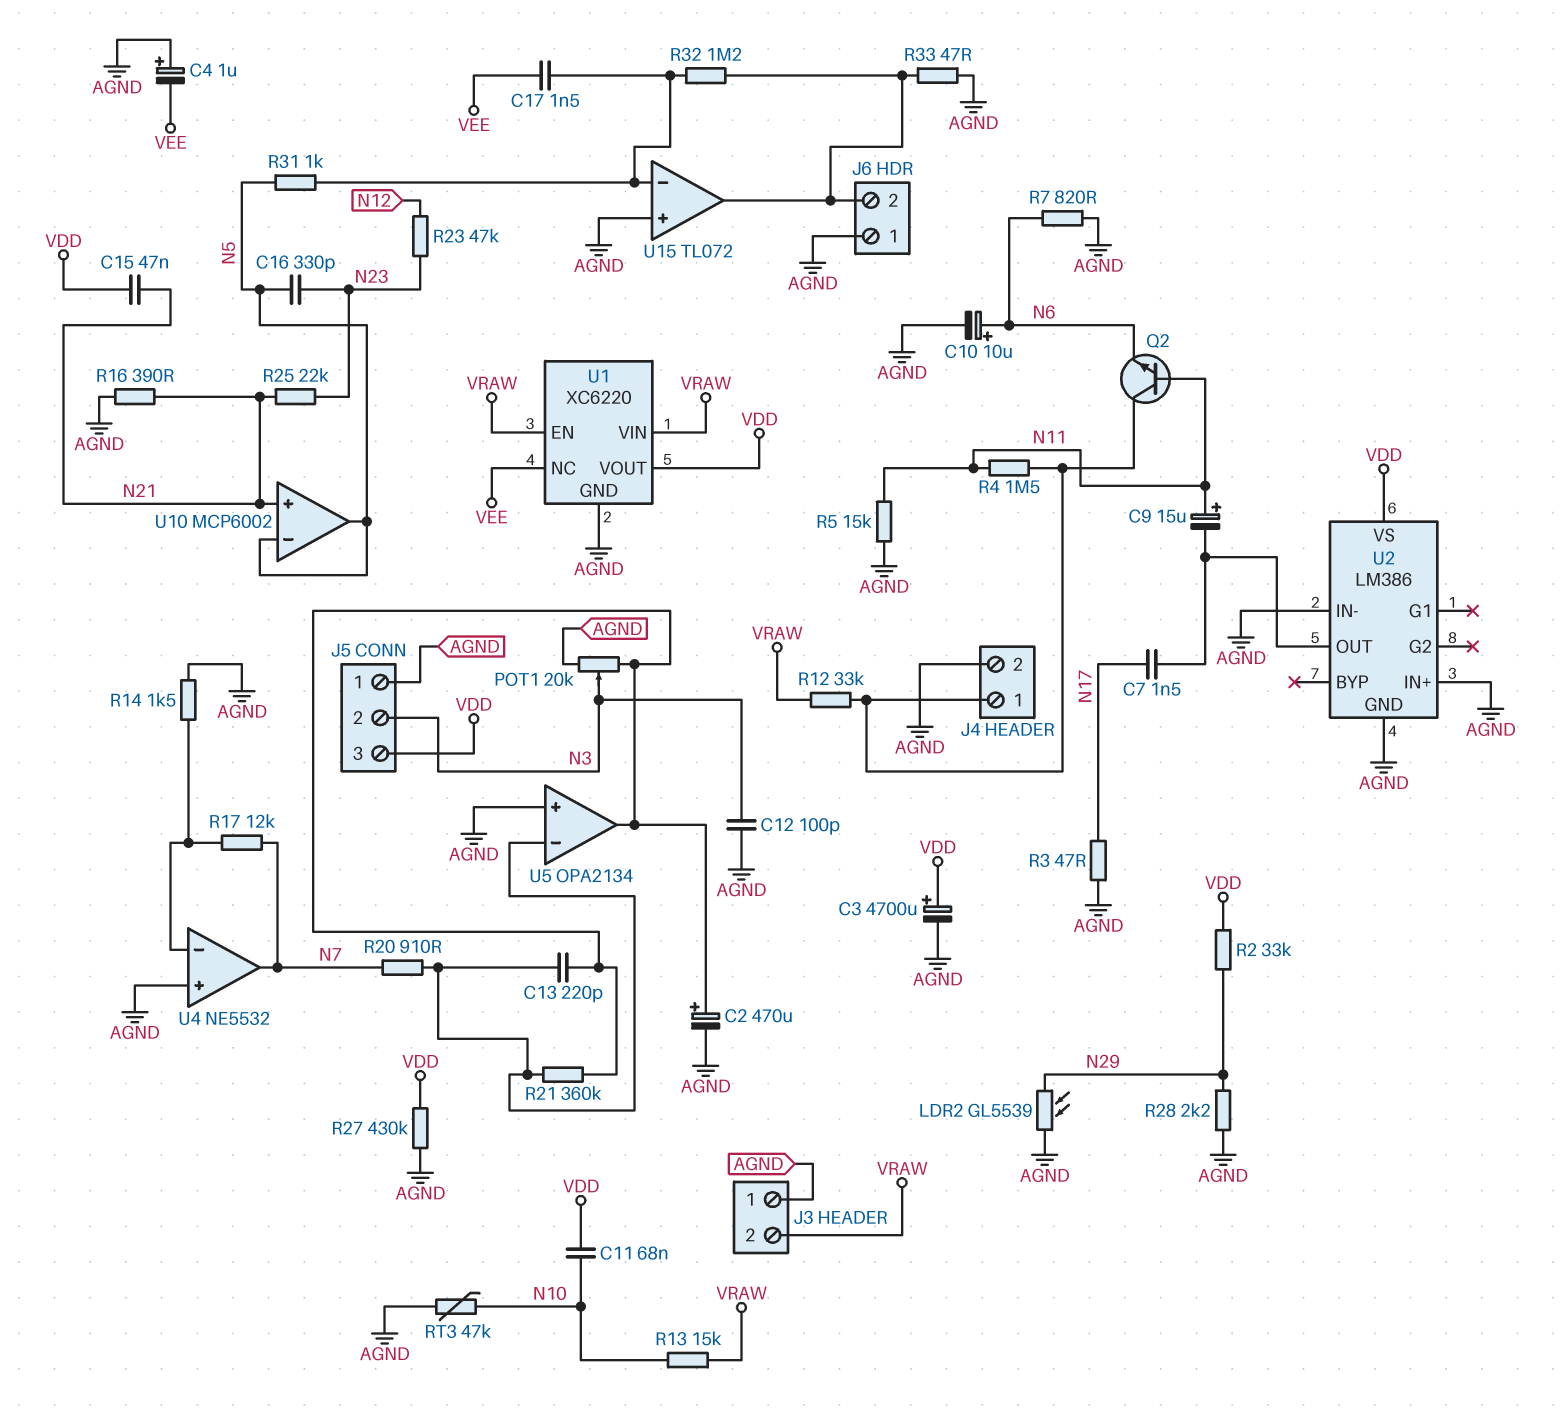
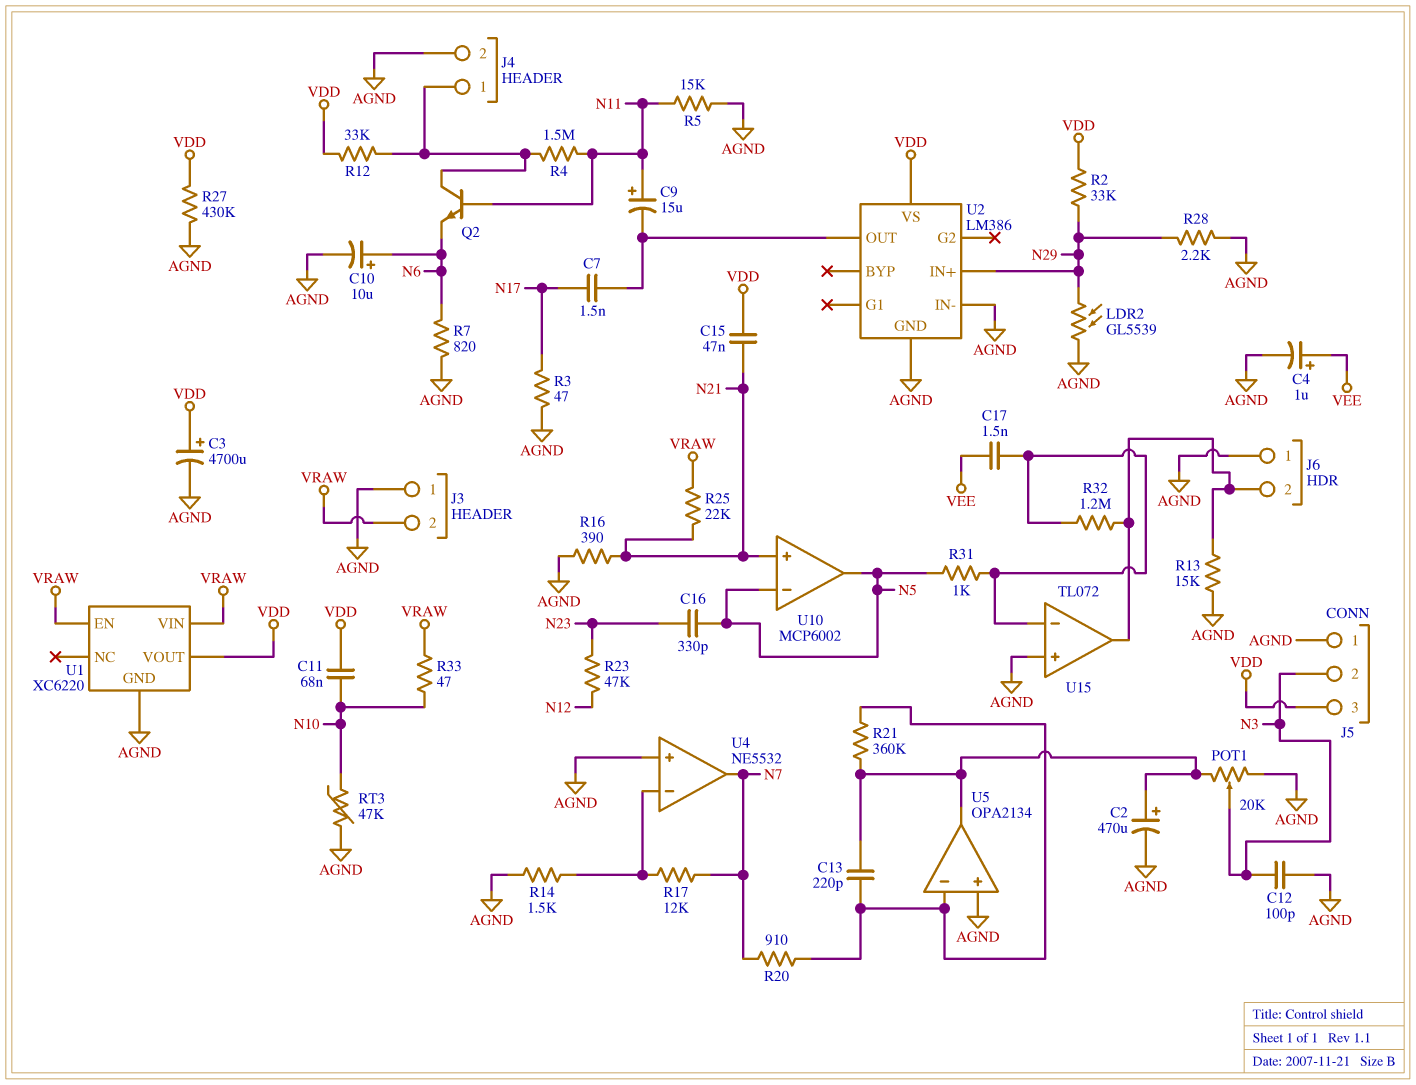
C4: 1uF (plus AGND, minus VEE) -> 1uF (plus VEE, minus AGND)
R12: 33k (J4/1, VRAW) -> 33k (J4/1, VDD)
R13: 15k (N10, VRAW) -> 15k (AGND, J6/2)
R25: 22k (N21, N23) -> 22k (N21, VRAW)
R33: 47 (AGND, J6/2) -> 47 (N10, VRAW)
U1 pin NC: VEE -> none
U2 pin IN+: AGND -> N29

